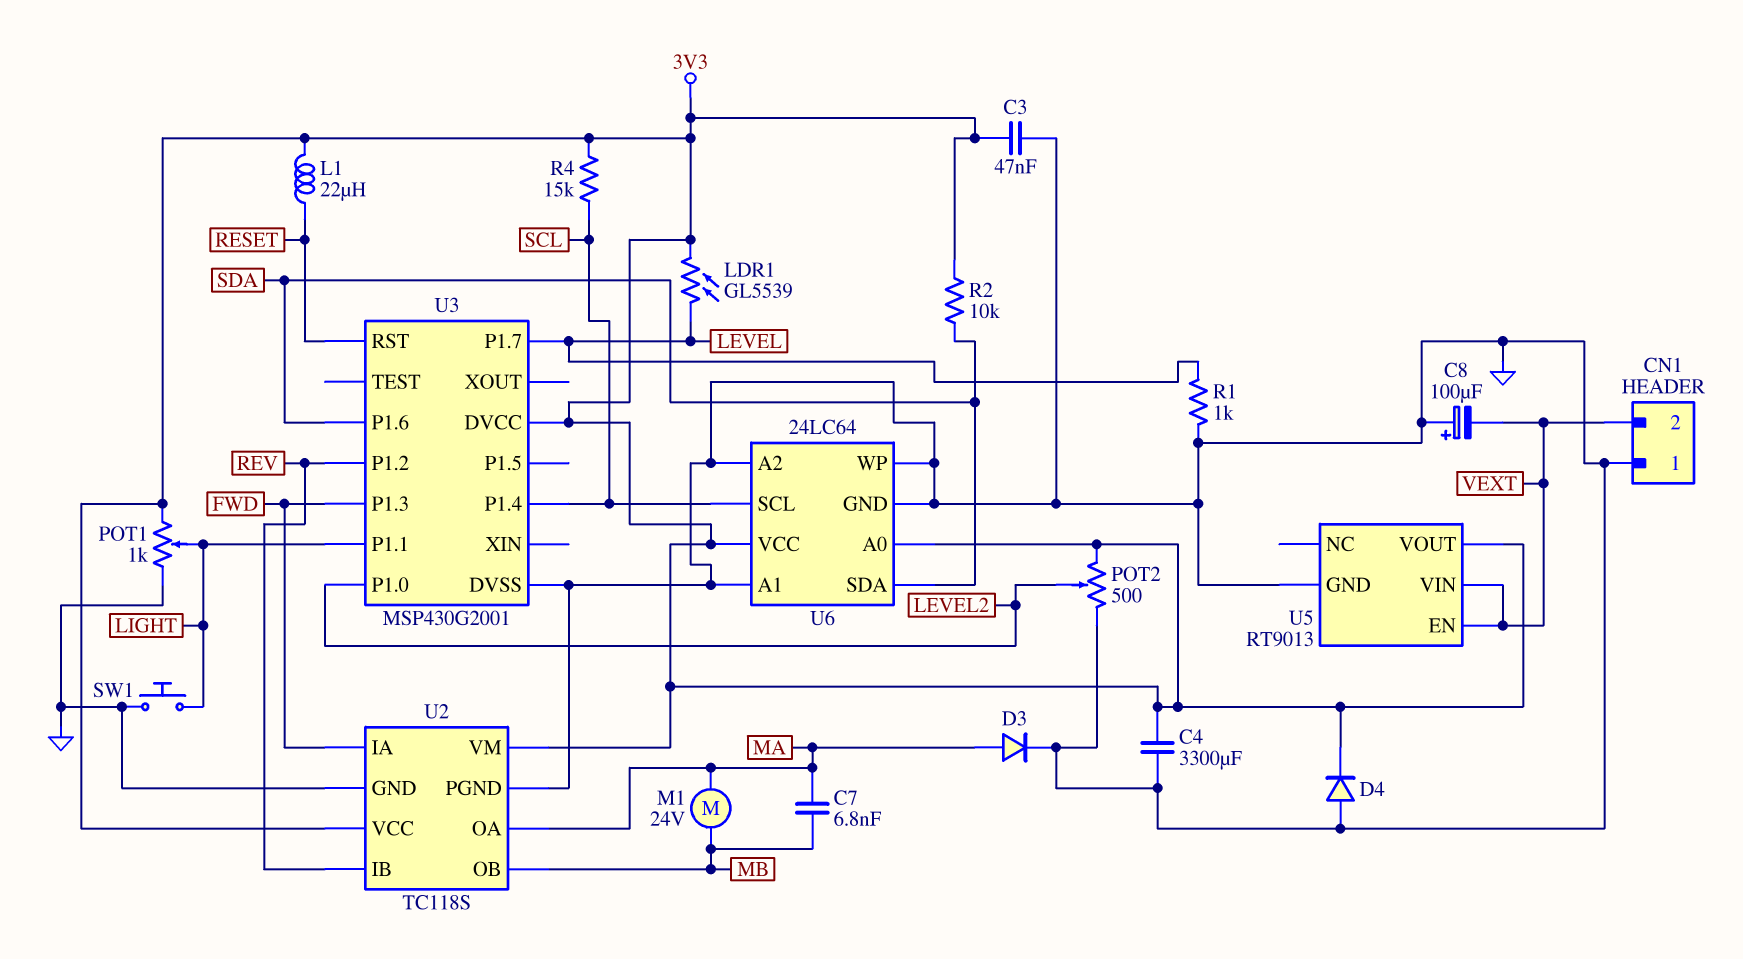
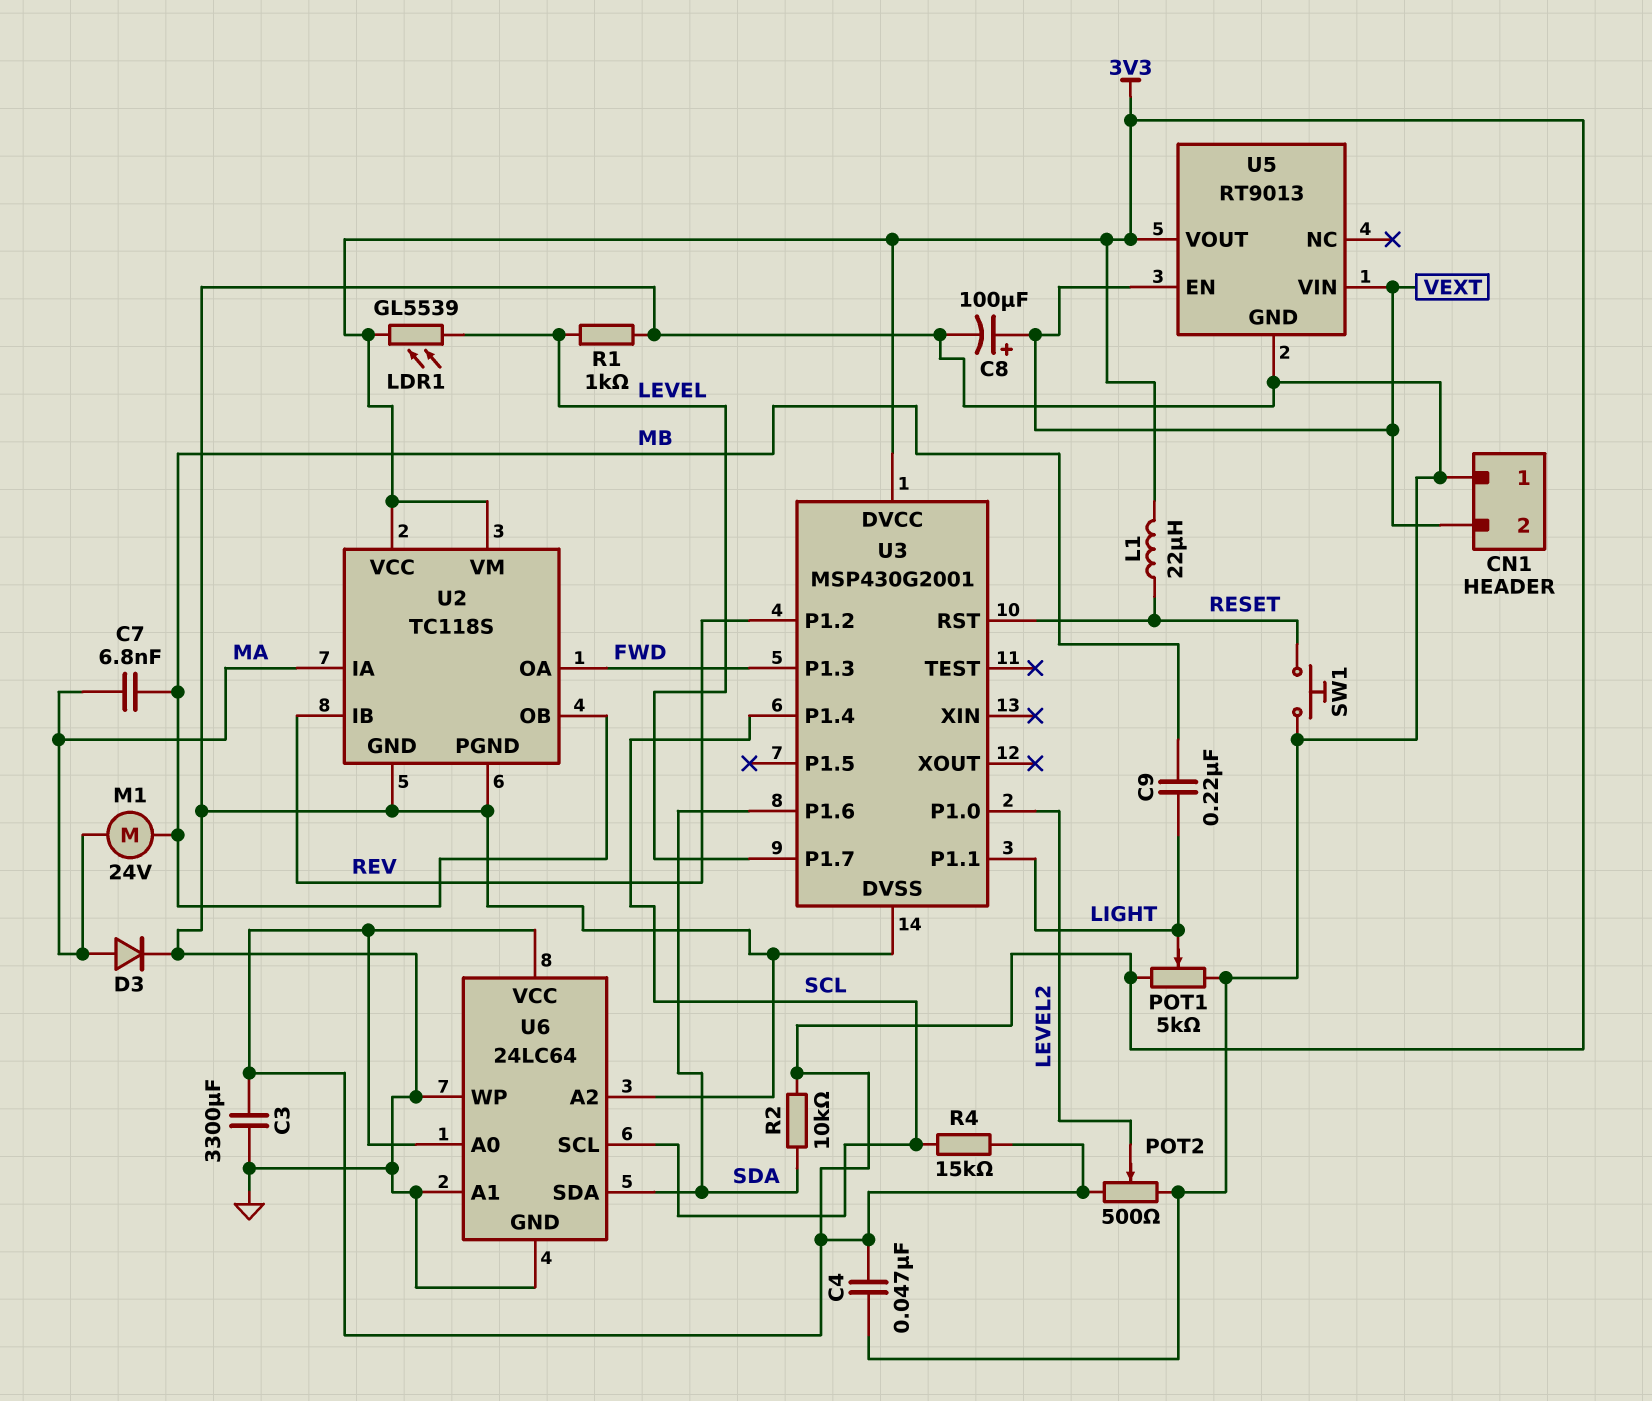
C3: 47nF (3V3, GND) -> 3300uF (3V3, GND)
C4: 3300uF (3V3, GND) -> 47nF (3V3, GND)
C8: 100uF (plus GND, minus VEXT) -> 100uF (plus VEXT, minus GND)
C9: none -> 220nF (LIGHT, MB)
D4: diode (A GND, K 3V3) -> none
POT1: 1k (3V3, GND, wiper LIGHT) -> 5k (3V3, GND, wiper LIGHT)
SW1: button (GND, LIGHT) -> button (GND, RESET)
U2 pin IA: FWD -> MA
U2 pin OA: MA -> FWD

